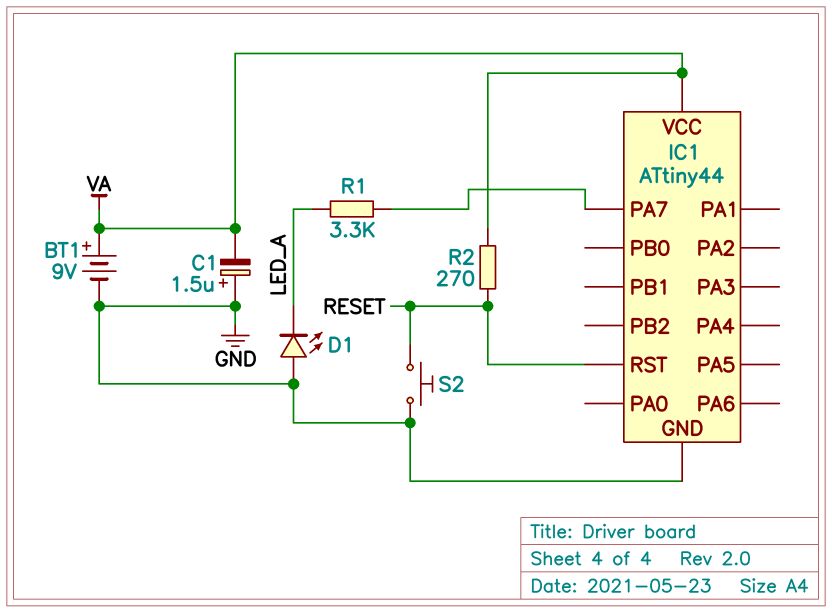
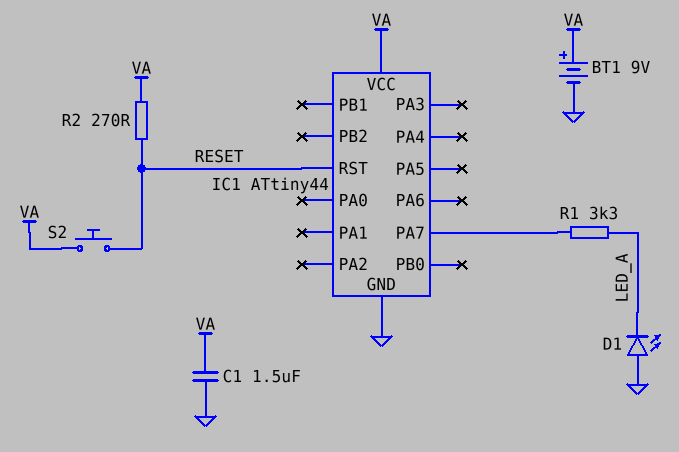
C1: 1.5uF (plus GND, minus VA) -> 1.5uF (GND, VA)
S2: button (GND, RESET) -> button (RESET, VA)

